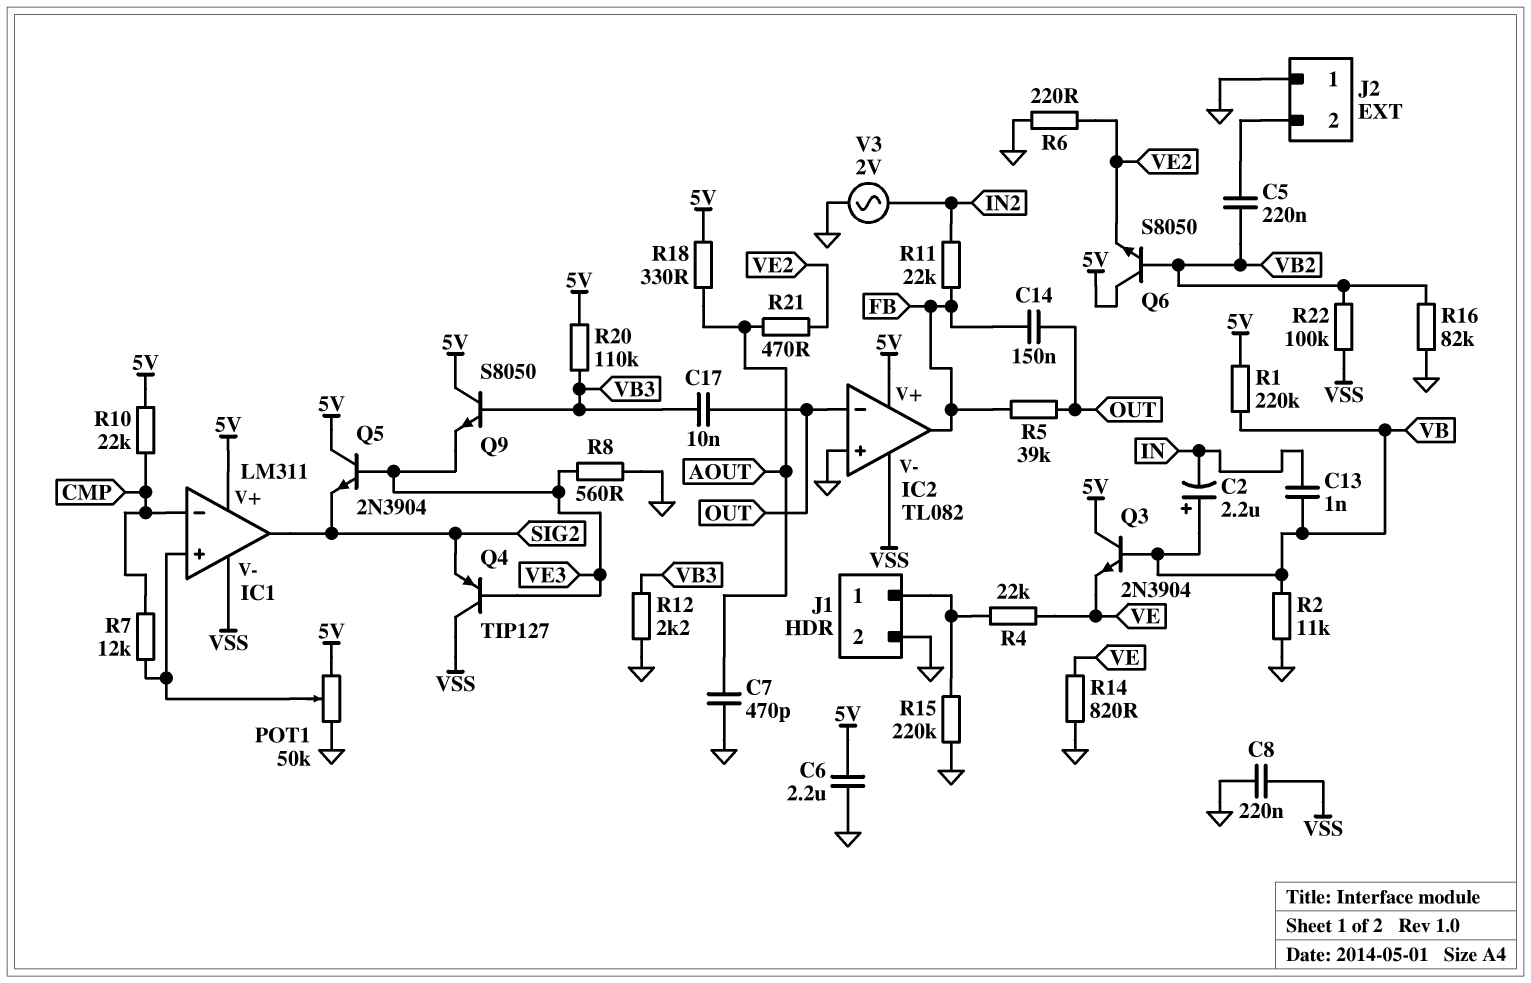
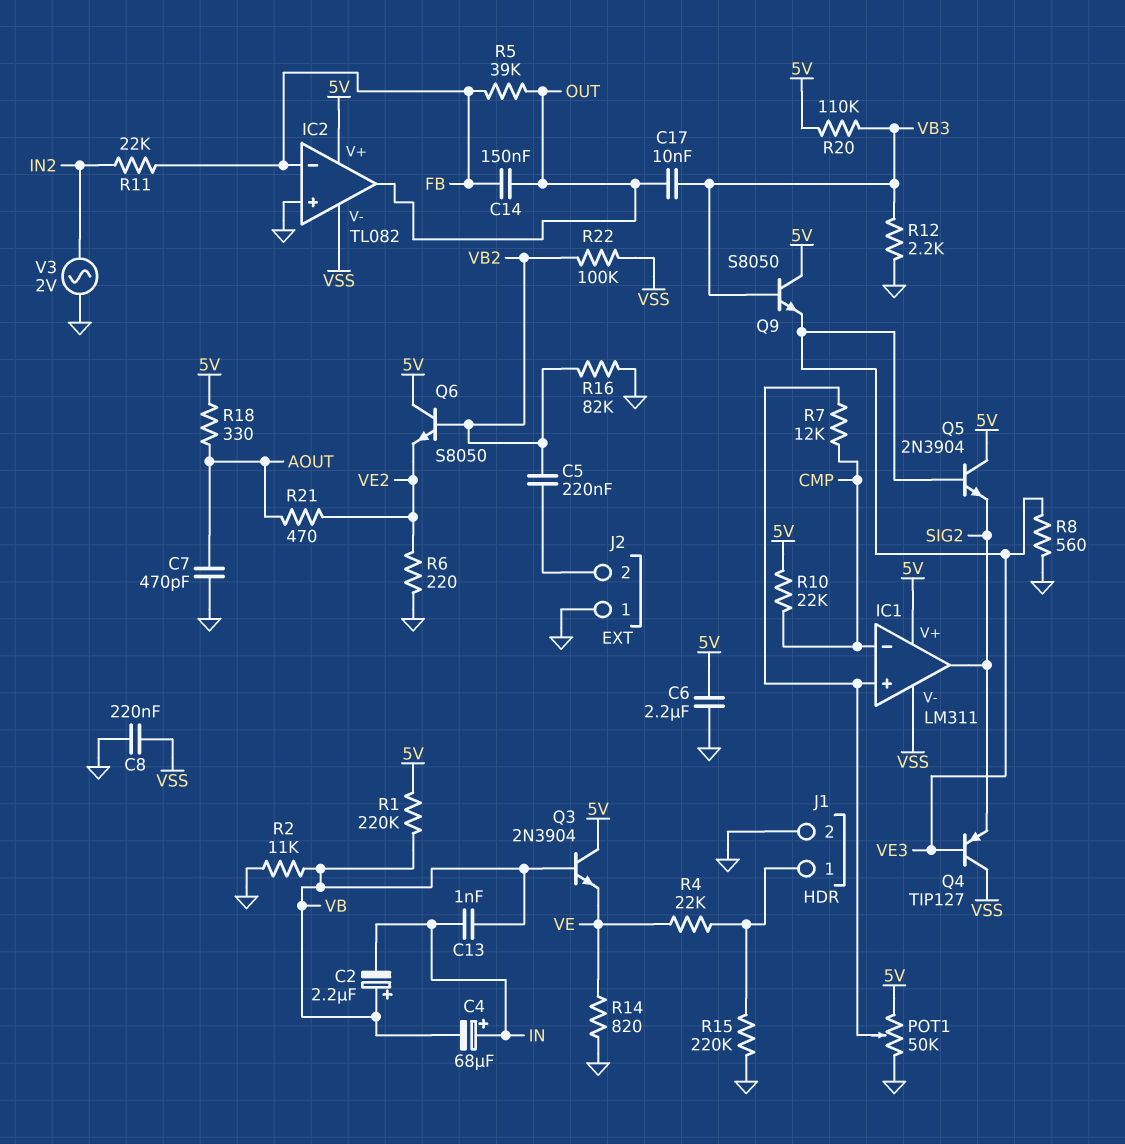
C4: none -> 68uF (plus IN, minus VB)
IC2 pin in-: OUT -> FB
IC2 pin out: FB -> OUT

